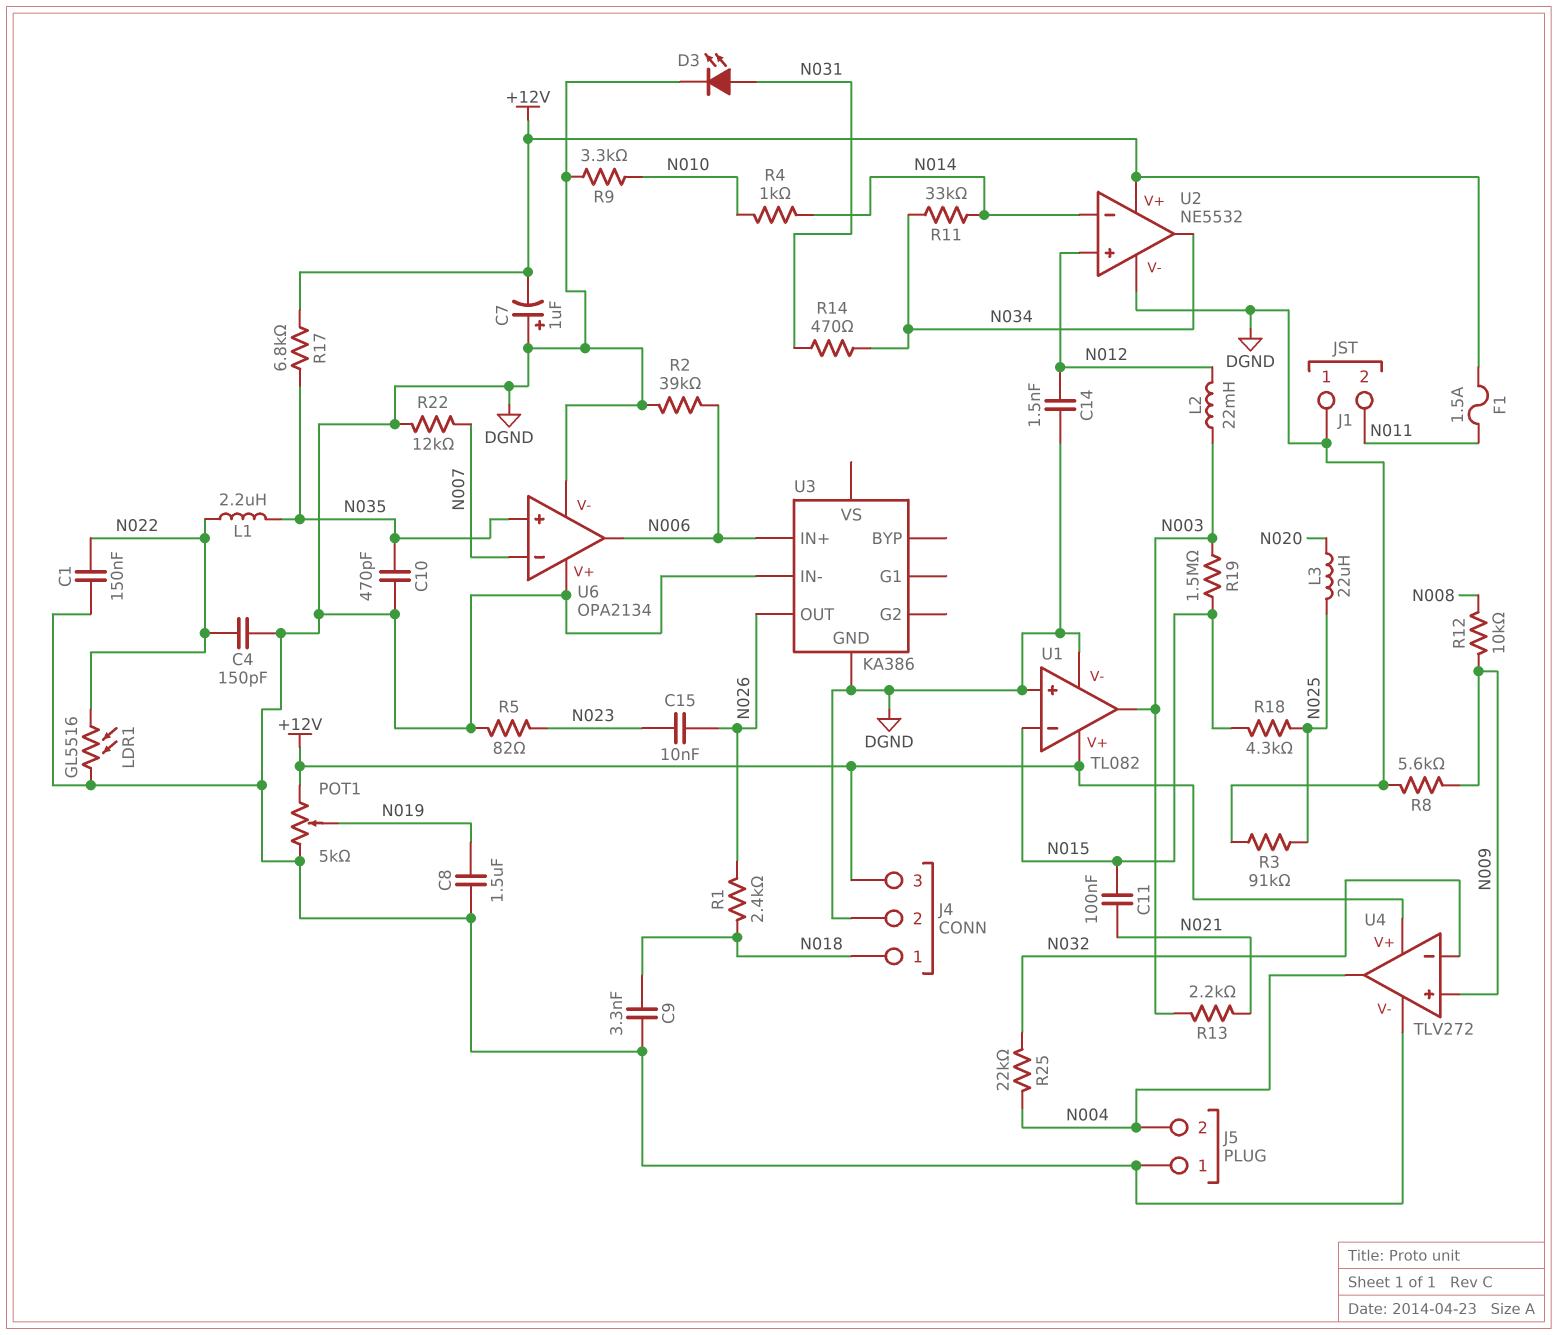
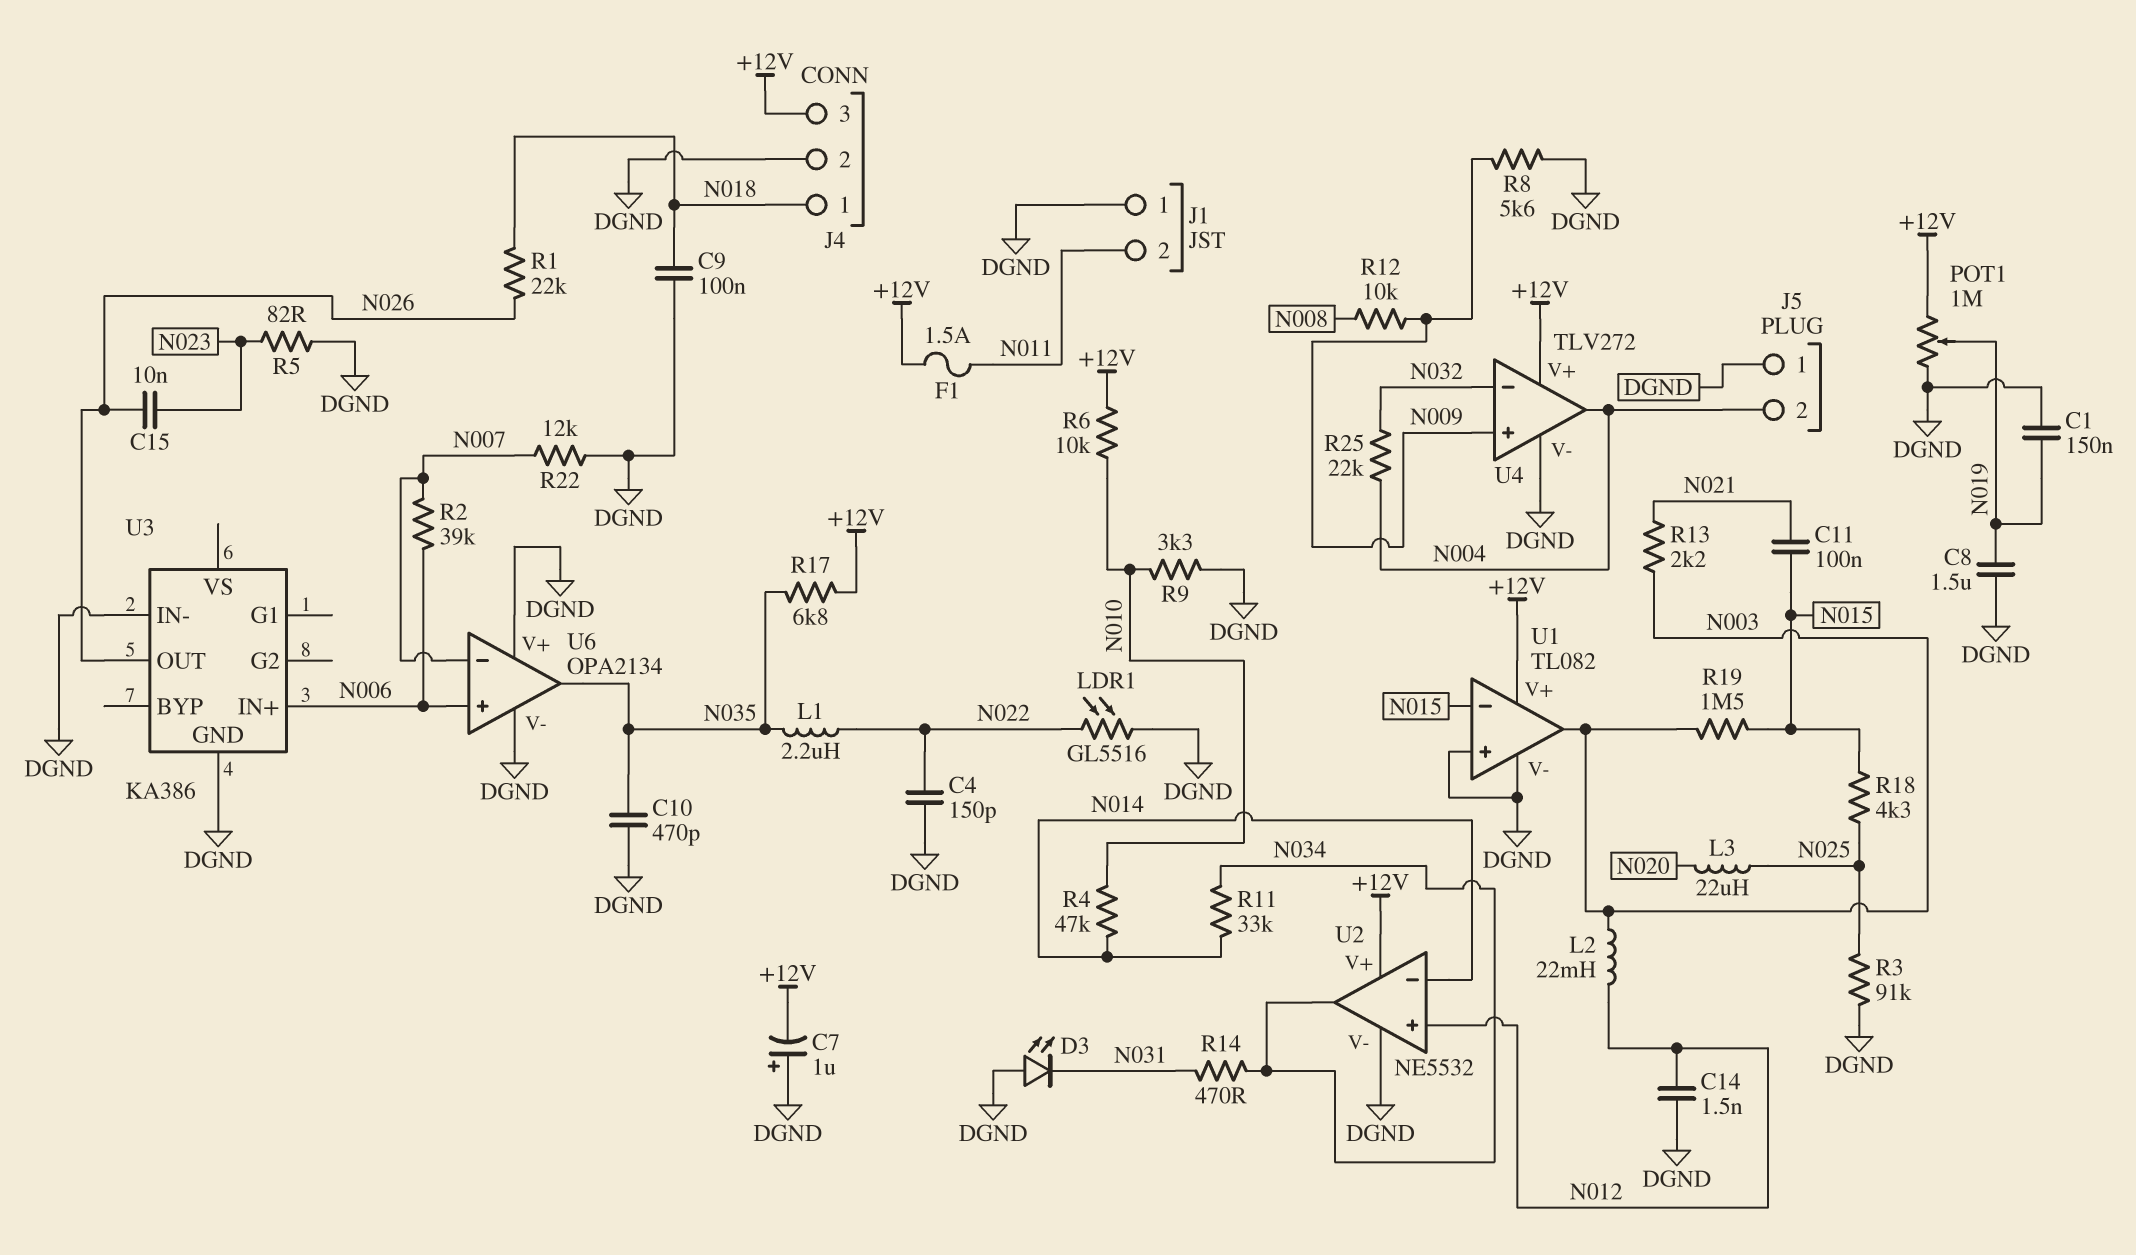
C1: 150nF (DGND, N022) -> 150nF (DGND, N019)
C9: 3.3nF (DGND, N018) -> 100nF (DGND, N018)
D3: LED (A N031, K DGND) -> LED (A DGND, K N031)
POT1: 5k (+12V, DGND, wiper N019) -> 1M (+12V, DGND, wiper N019)
R1: 2.4k (N018, N026) -> 22k (N018, N026)
R2: 39k (DGND, N006) -> 39k (N006, N007)
R4: 1k (N010, N014) -> 47k (N010, N014)
R6: none -> 10k (+12V, N010)
U6 pin in+: N035 -> N006
U6 pin out: N006 -> N035

